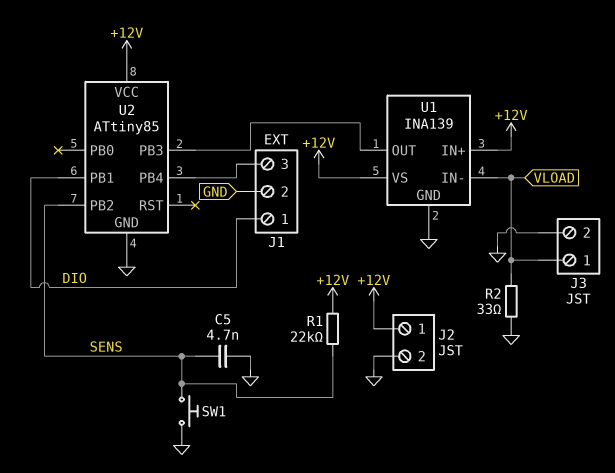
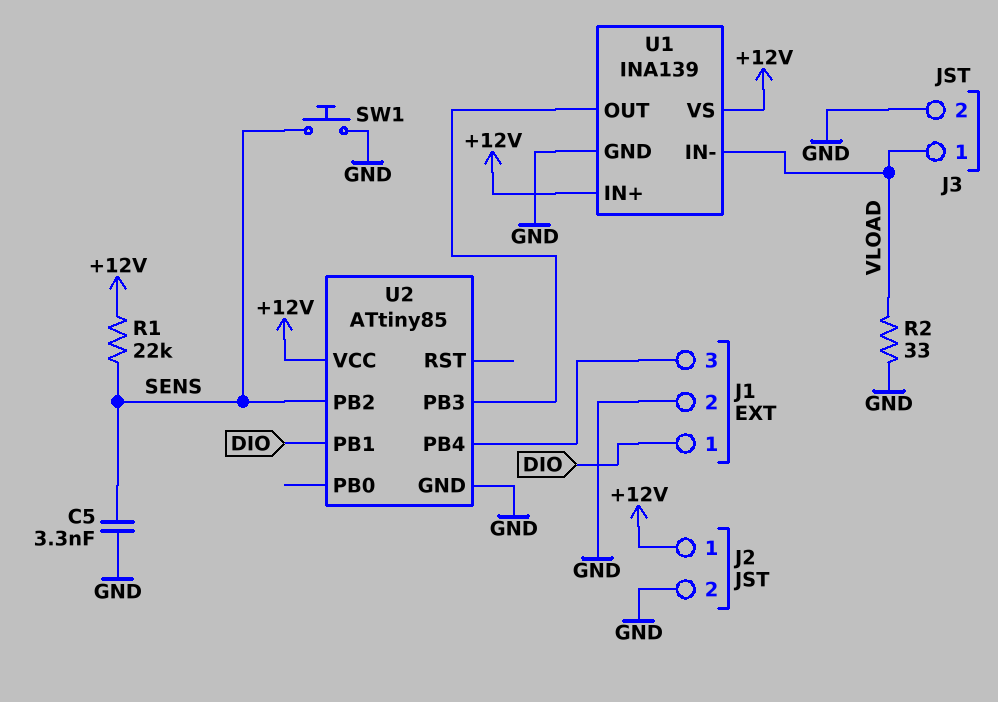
C5: 4.7nF (GND, SENS) -> 3.3nF (GND, SENS)

